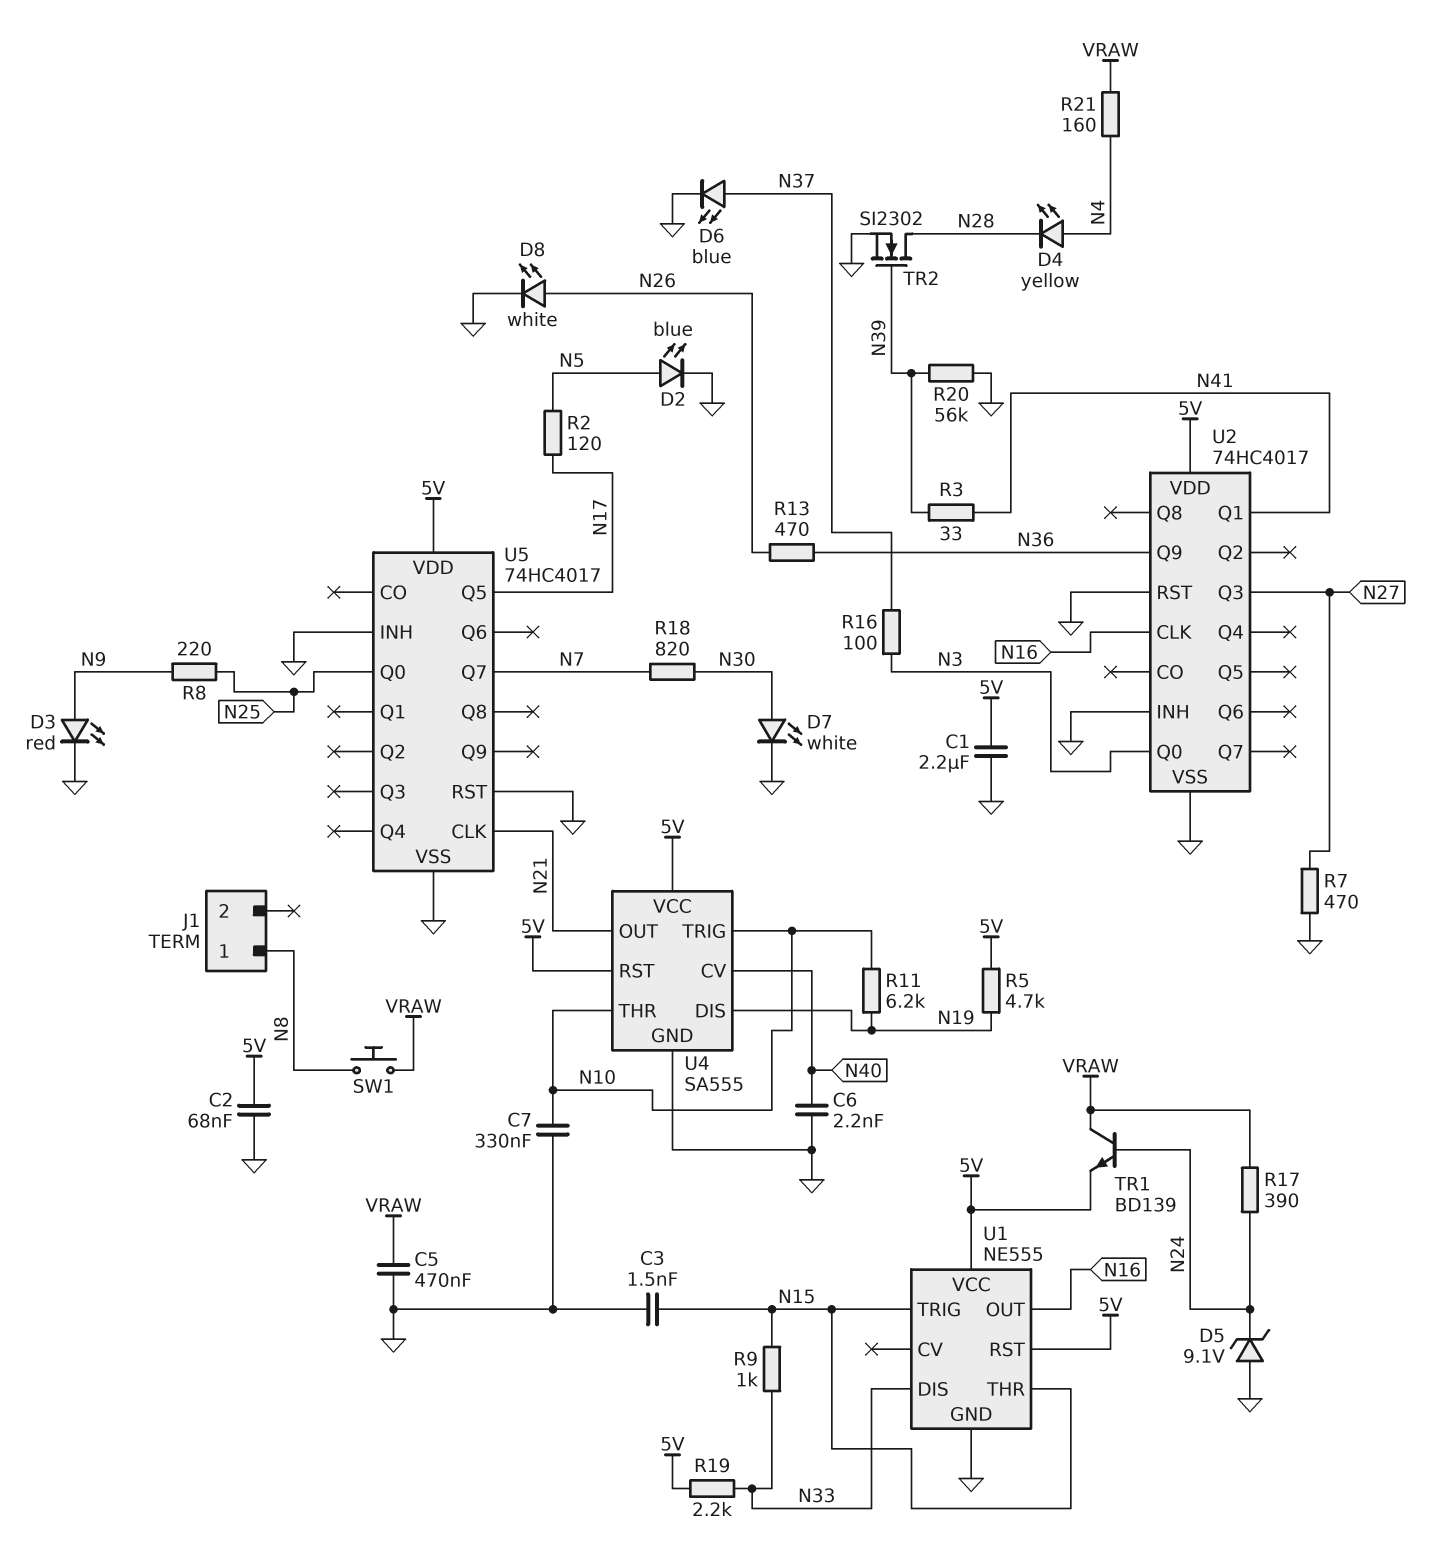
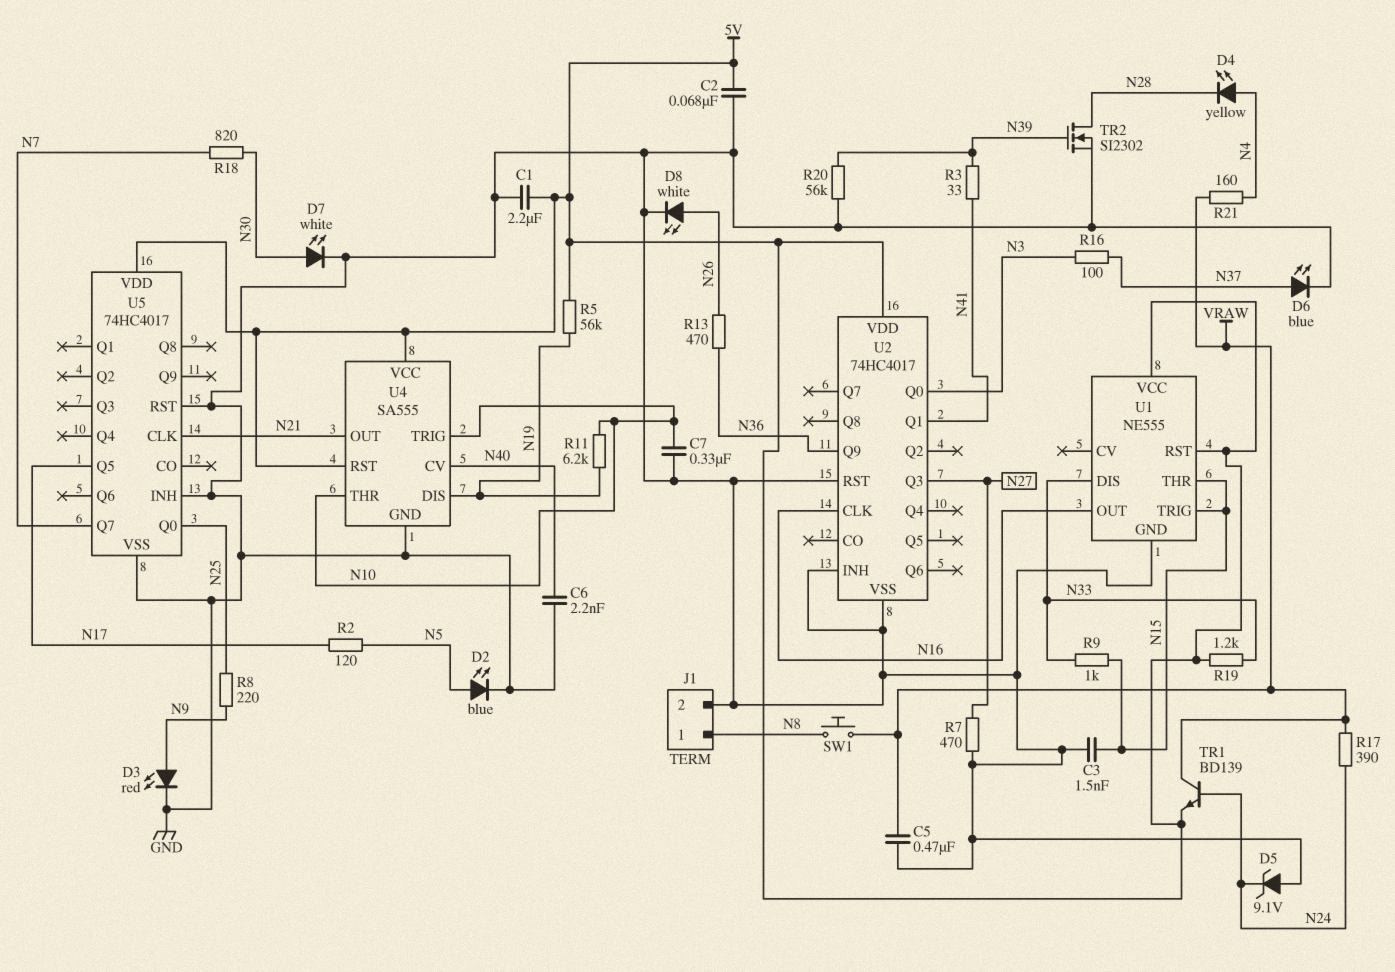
J1 pin 2: none -> GND
R5: 4.7k (5V, N19) -> 56k (5V, N19)
R19: 2.2k (5V, N33) -> 1.2k (5V, N33)

